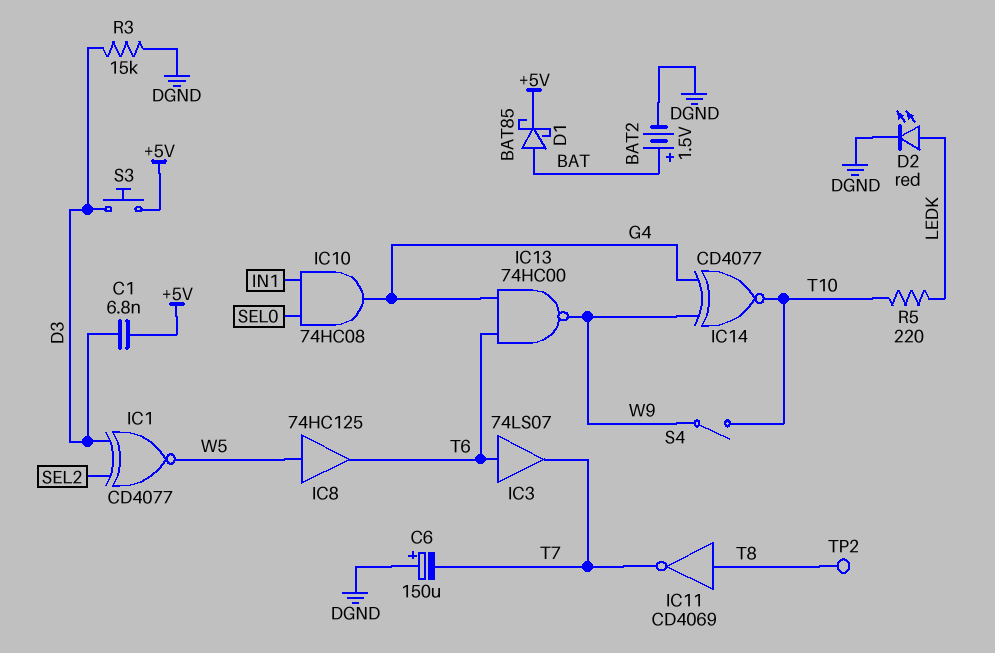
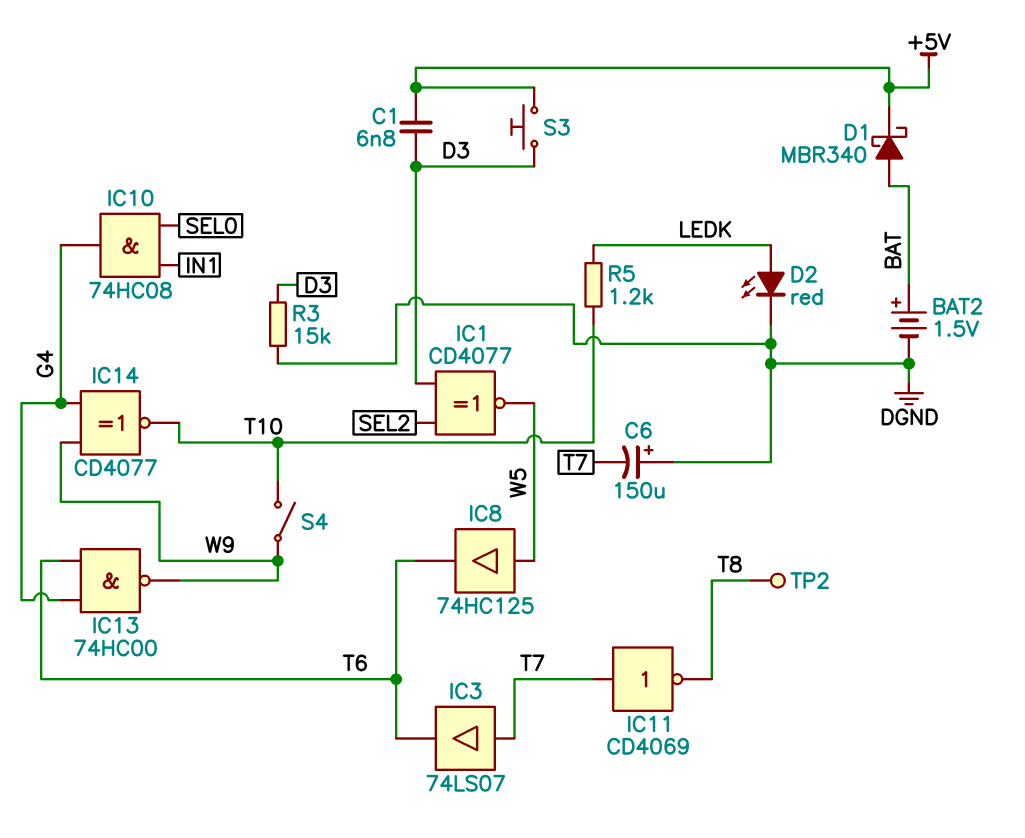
D1: schottky BAT85 (A BAT, K +5V) -> schottky MBR340 (A BAT, K +5V)
IC3: buffer 74LS07 (in T6, out T7) -> buffer 74LS07 (in T7, out T6)
IC11: NOT CD4069 (in T8, out T7) -> NOT CD4069 (in T7, out T8)
R5: 220 (LEDK, T10) -> 1.2k (LEDK, T10)

